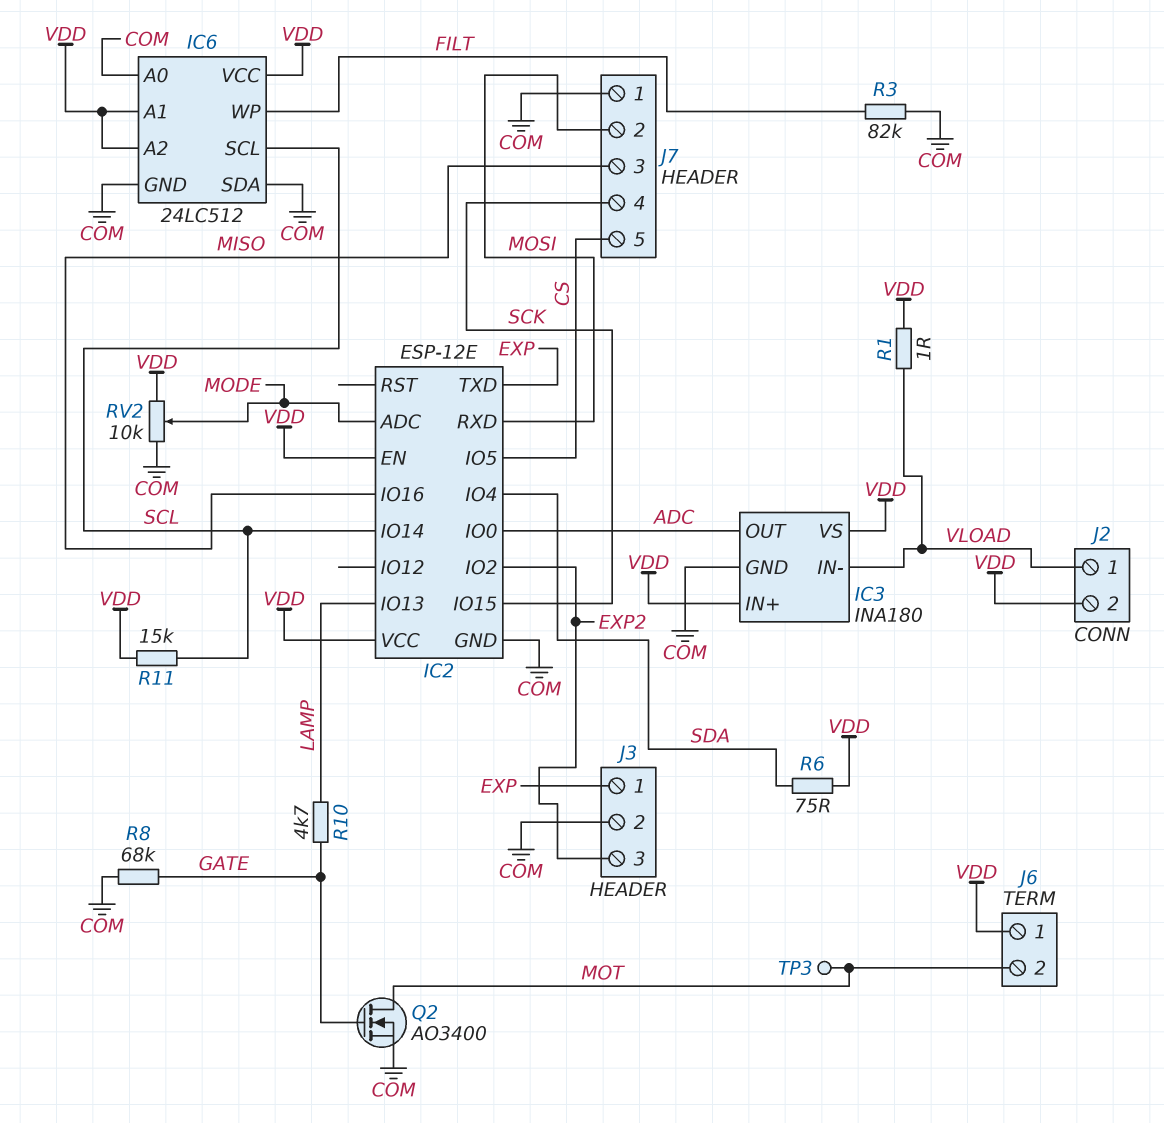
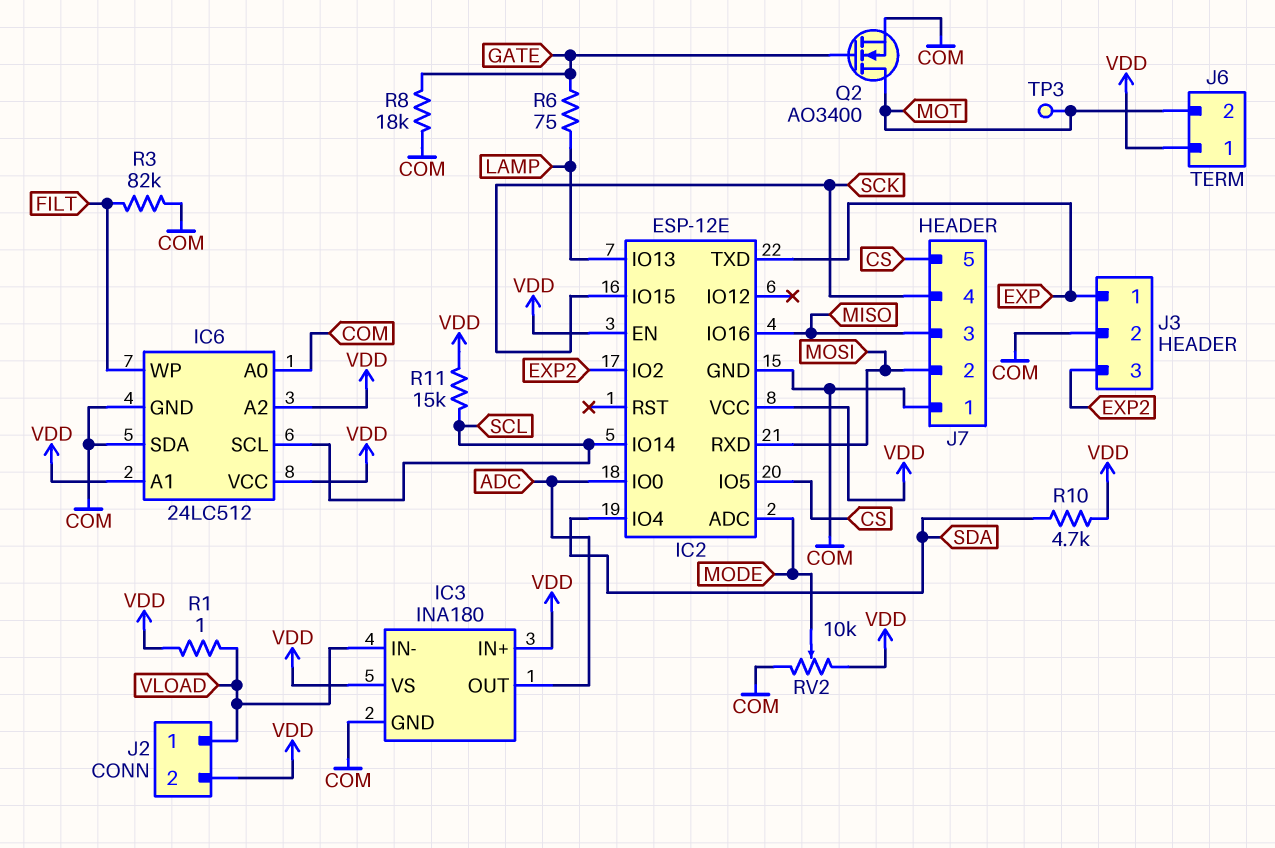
R6: 75 (SDA, VDD) -> 75 (GATE, LAMP)
R8: 68k (COM, GATE) -> 18k (COM, GATE)
R10: 4.7k (GATE, LAMP) -> 4.7k (SDA, VDD)

